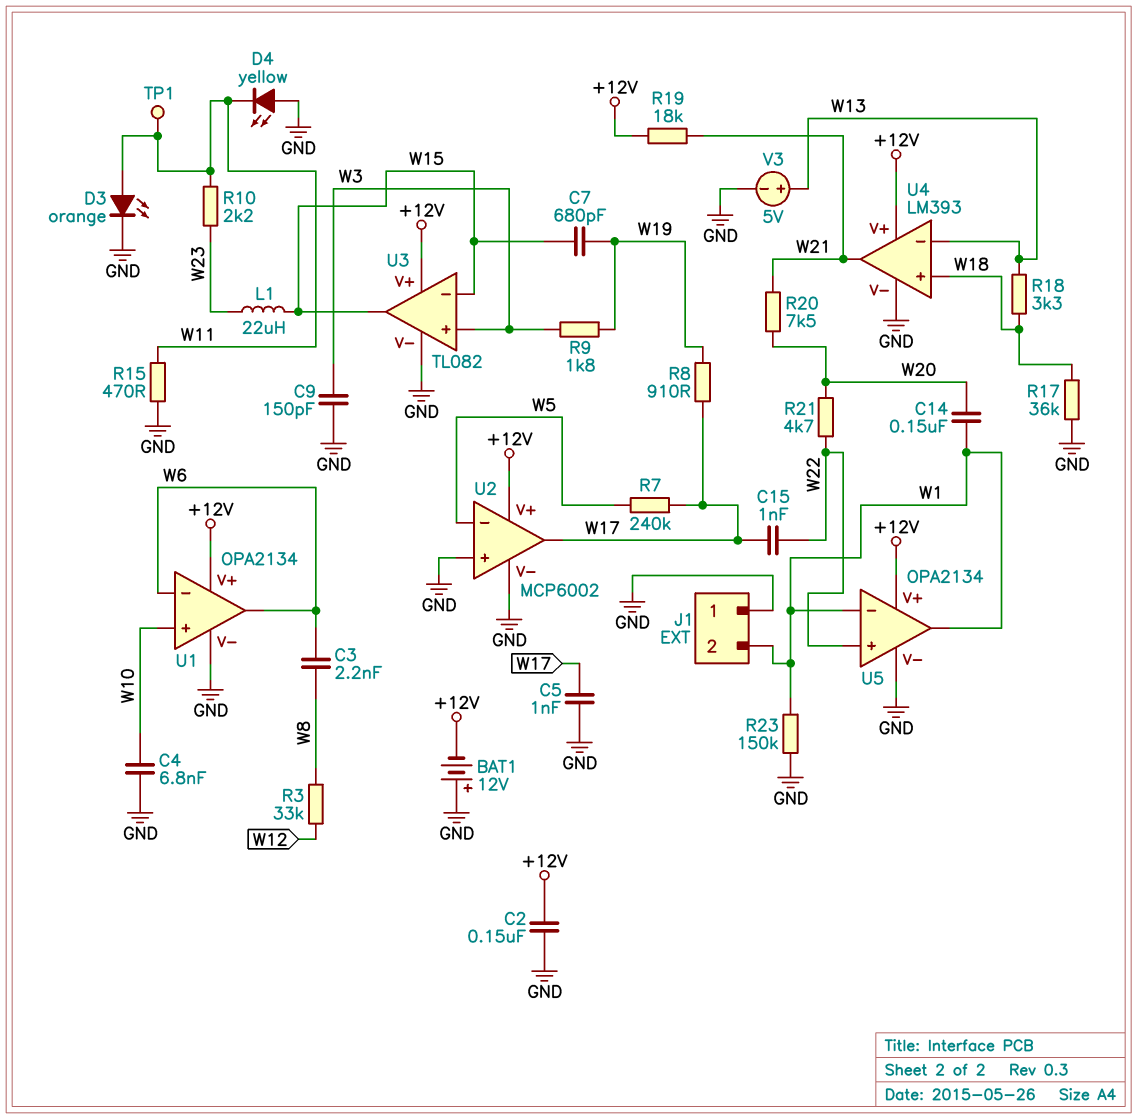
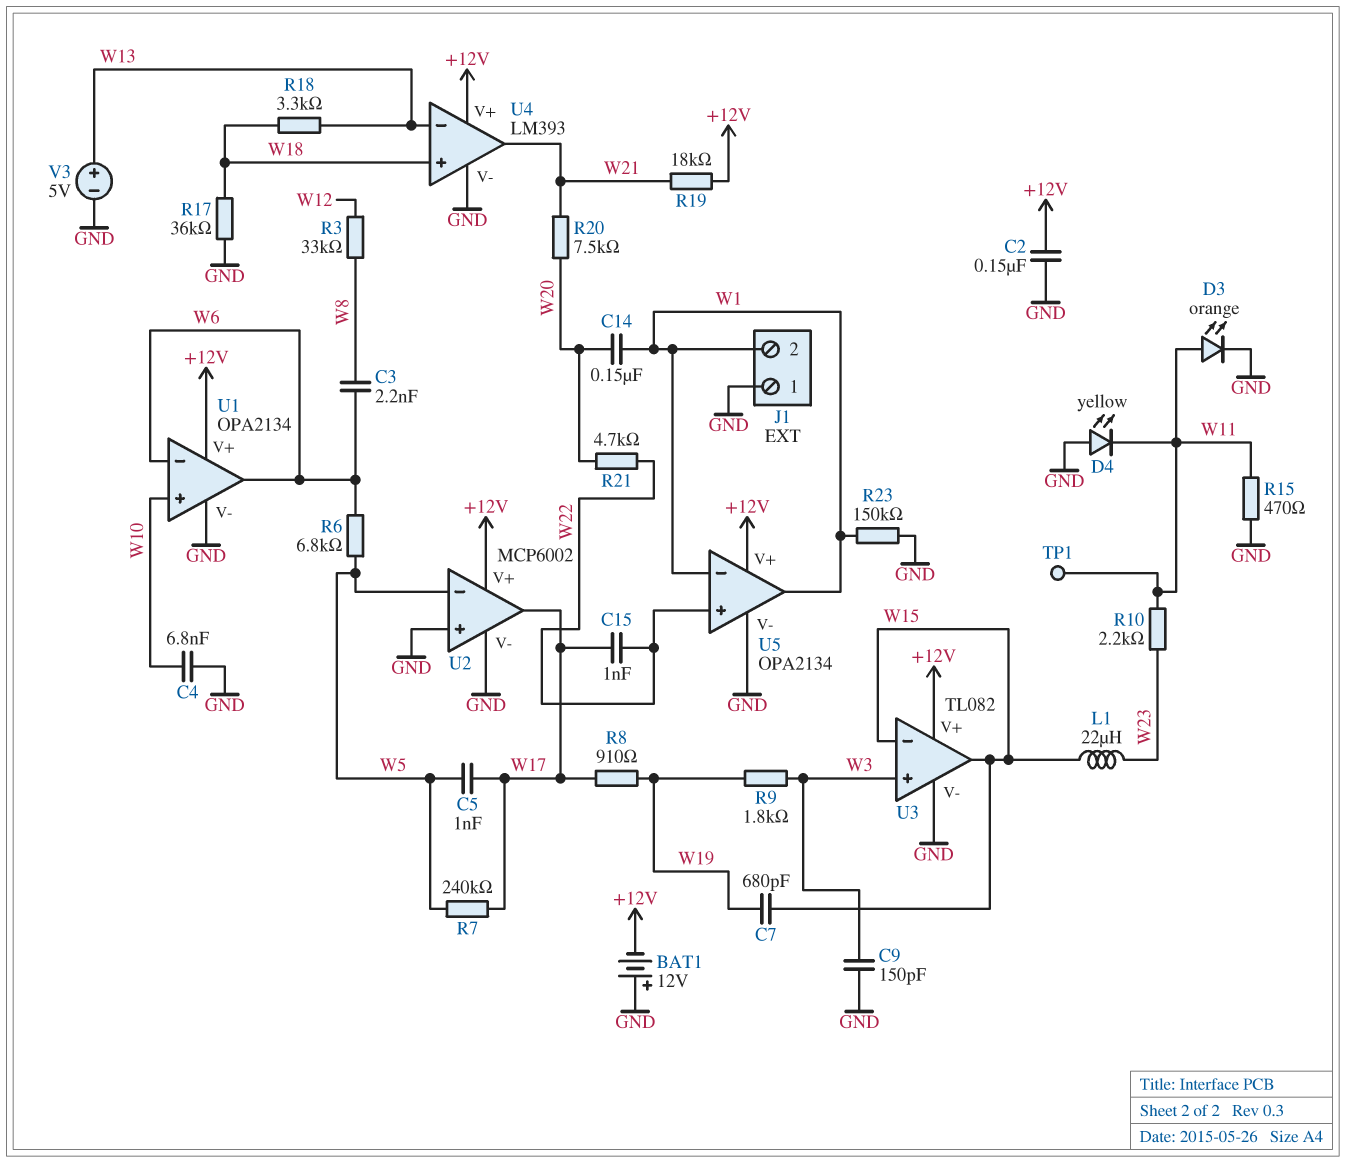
C5: 1nF (GND, W17) -> 1nF (W5, W17)
R6: none -> 6.8k (W5, W6)

